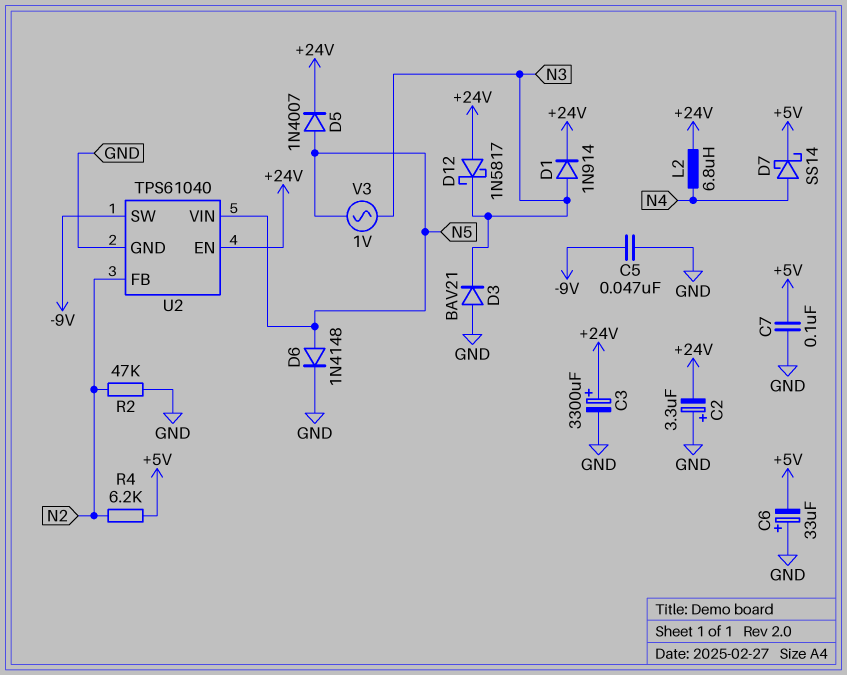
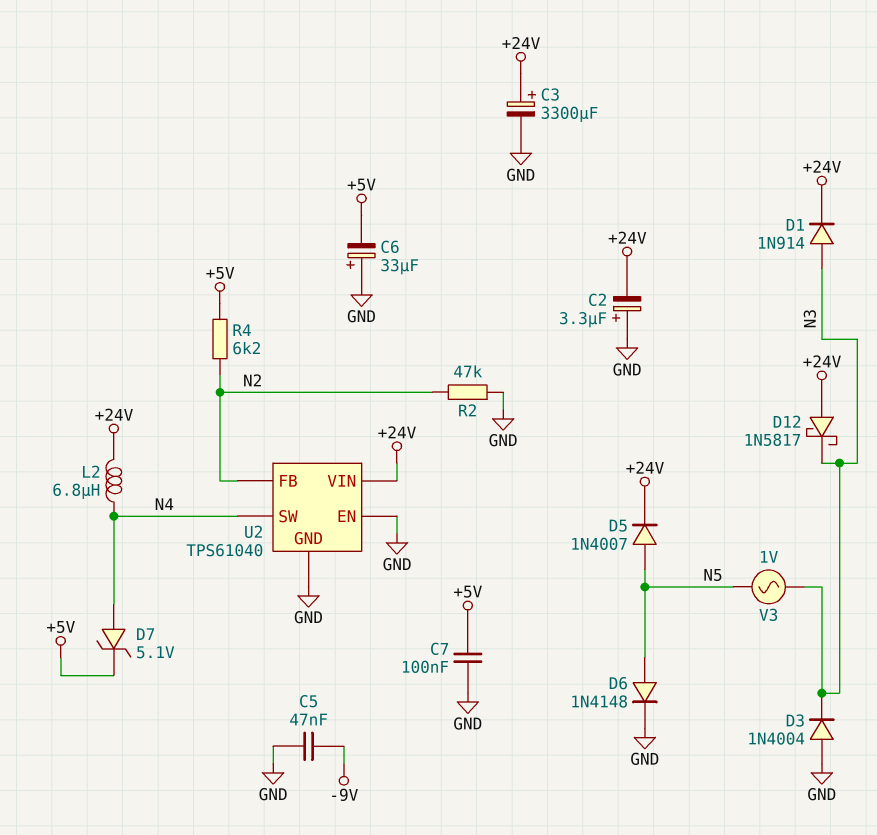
D3: diode BAV21 (A GND, K N3) -> diode 1N4004 (A GND, K N3)
D7: schottky SS14 (A N4, K +5V) -> zener 5.1V (A N4, K +5V)
U2 pin EN: +24V -> GND
U2 pin SW: -9V -> N4
U2 pin VIN: N5 -> +24V

